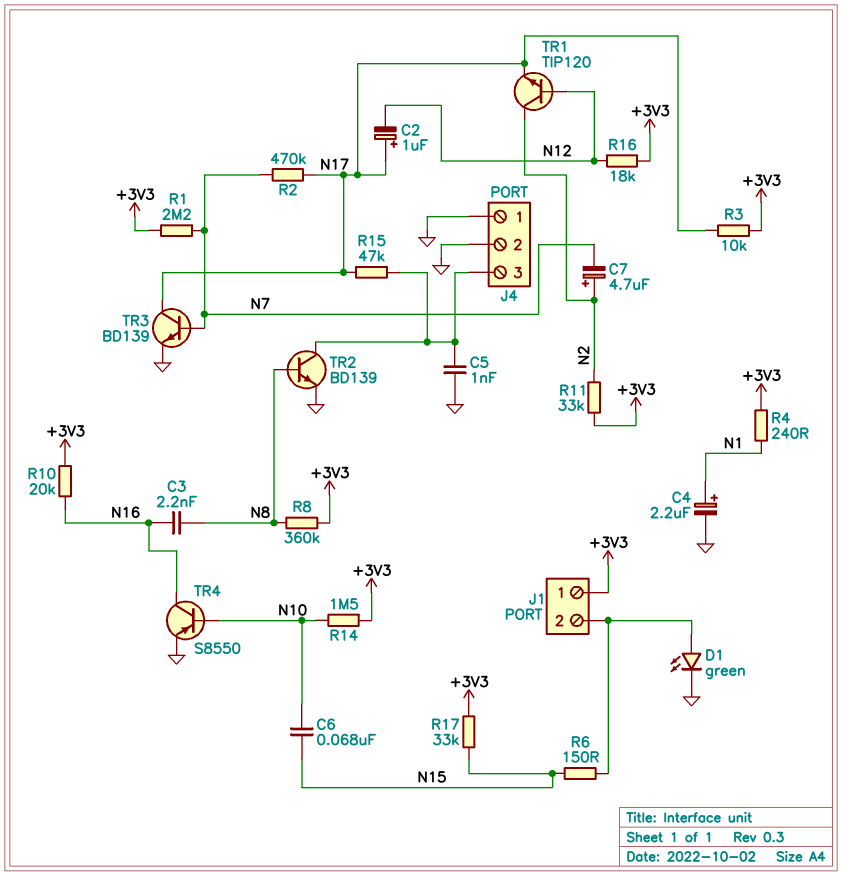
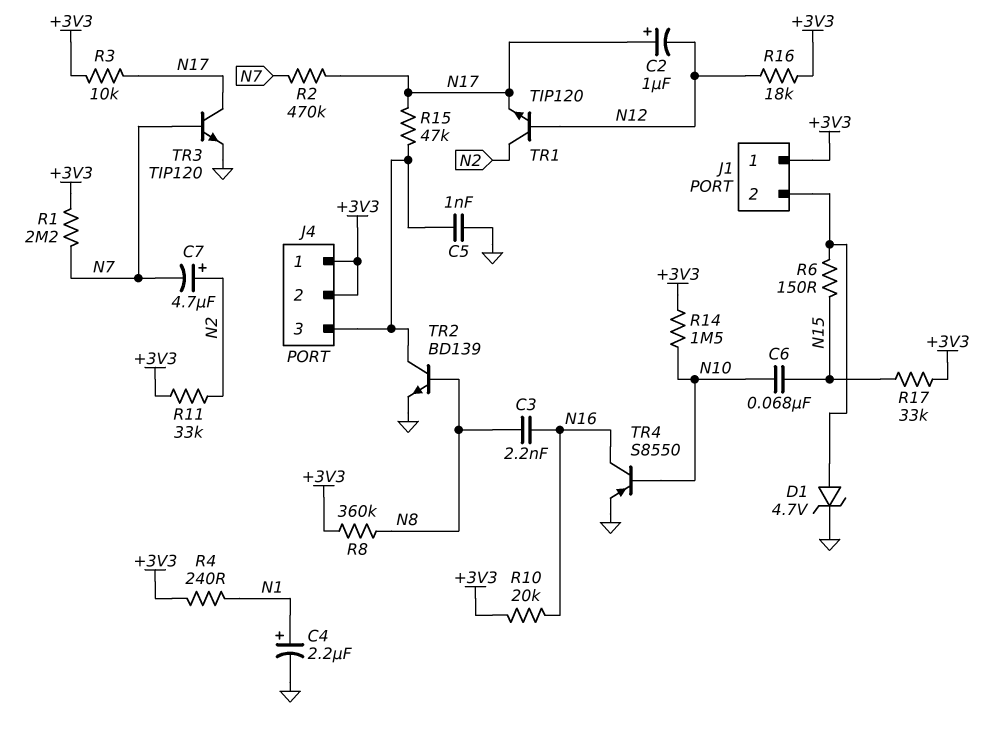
D1: LED green (A J1/2, K GND) -> zener 4.7V (A J1/2, K GND)
J4 pin 1: GND -> +3V3
J4 pin 2: GND -> +3V3
TR3: NPN BD139 (B N7, C N17, E GND) -> NPN TIP120 (B N7, C N17, E GND)

